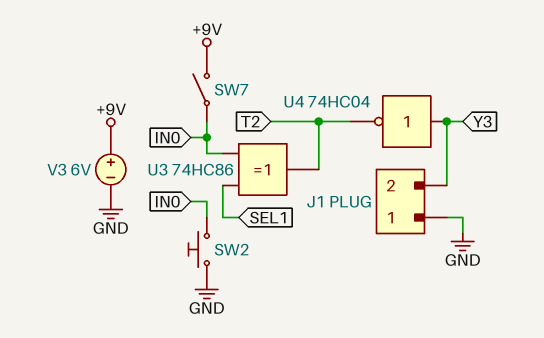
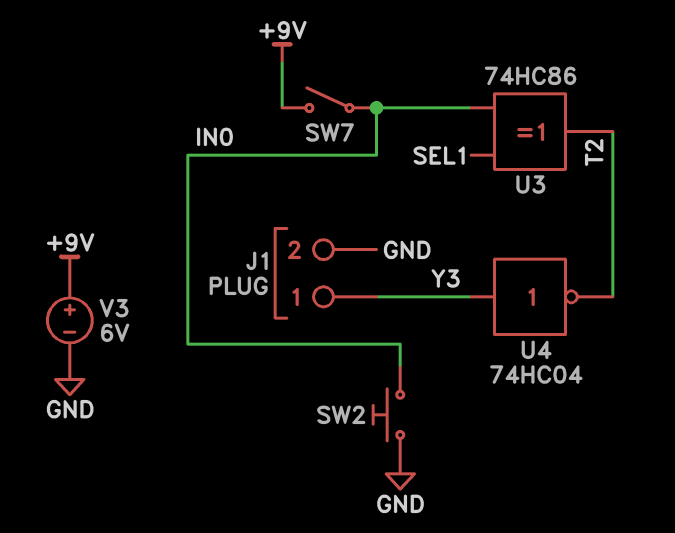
J1 pin 1: GND -> Y3
J1 pin 2: Y3 -> GND

